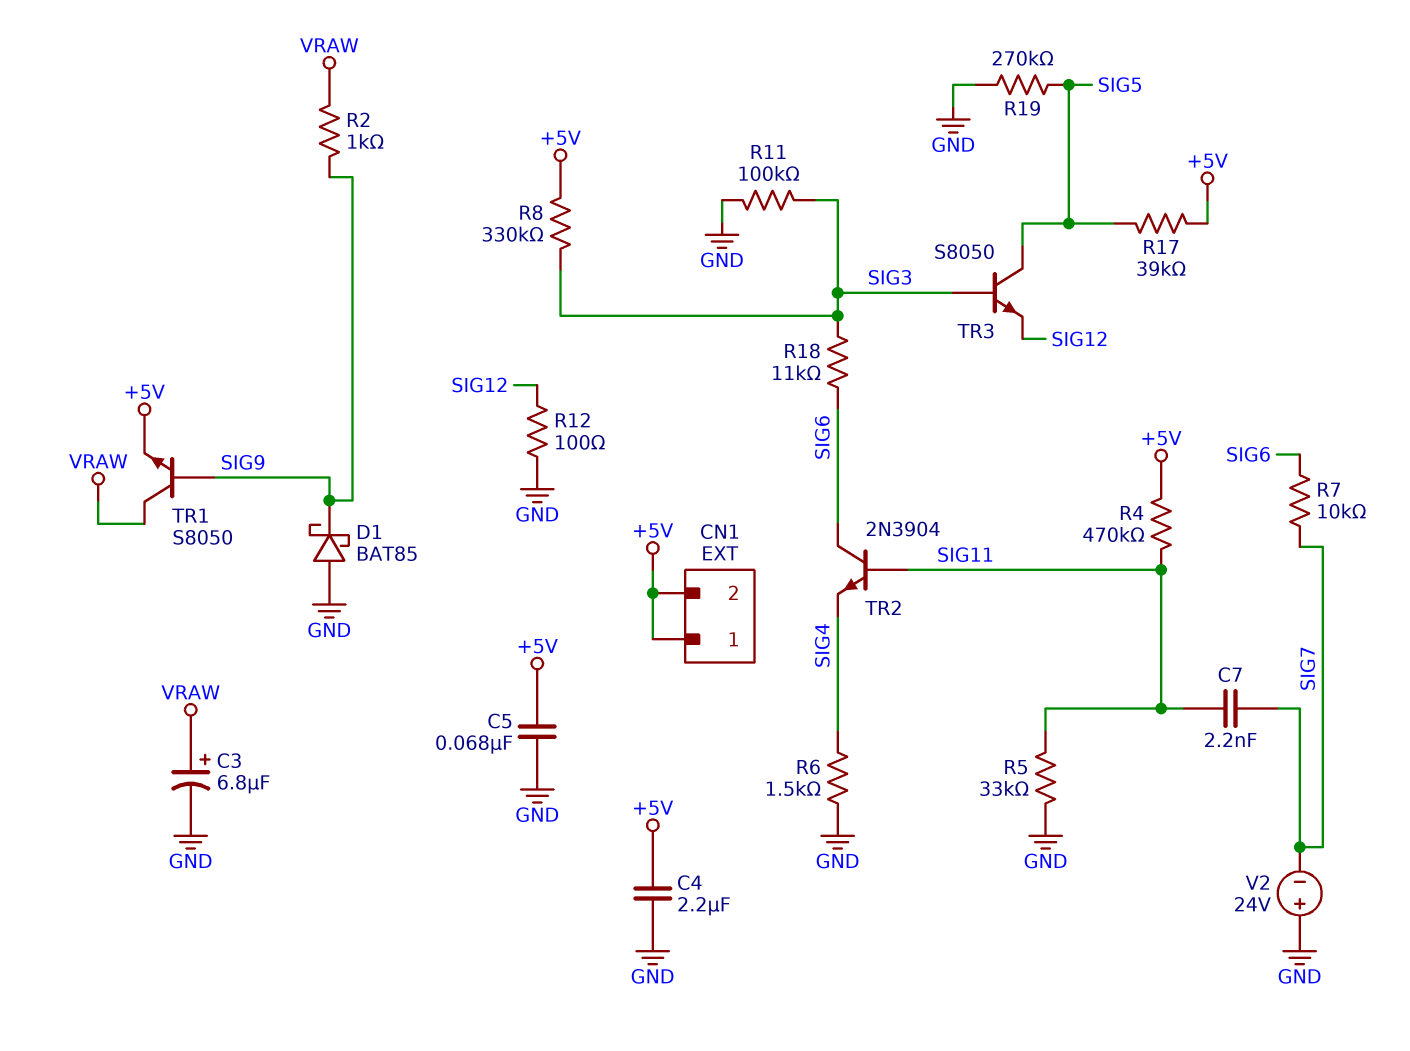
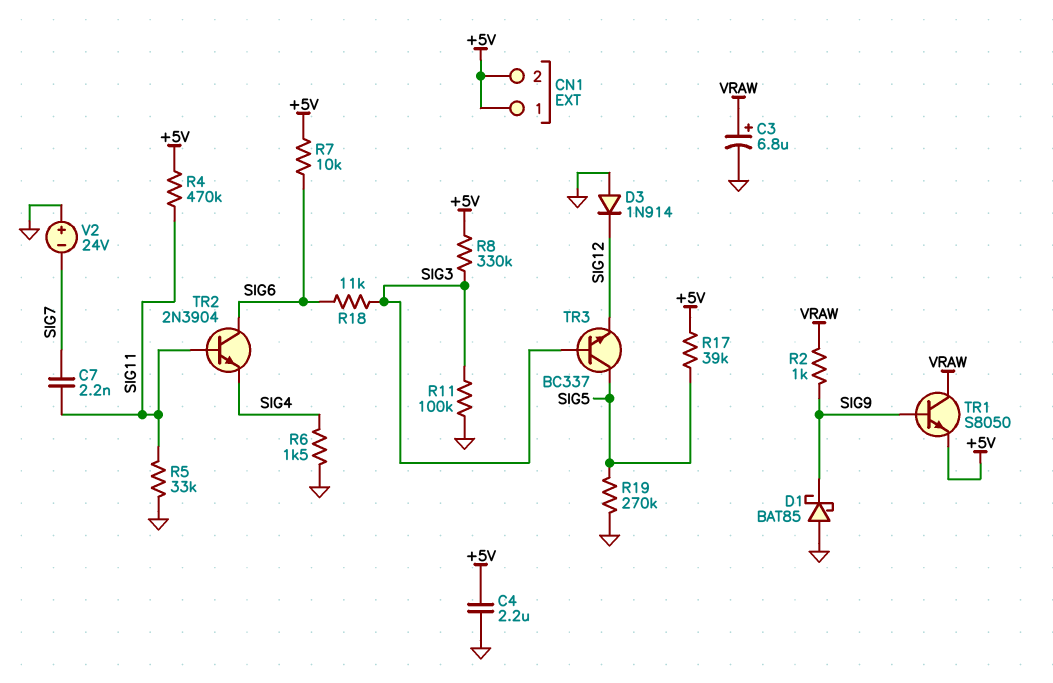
C5: 68nF (+5V, GND) -> none
D3: none -> diode 1N914 (A GND, K SIG12)
R7: 10k (SIG6, SIG7) -> 10k (+5V, SIG6)
R12: 100 (GND, SIG12) -> none
TR3: NPN S8050 (B SIG3, C SIG5, E SIG12) -> NPN BC337 (B SIG3, C SIG5, E SIG12)

